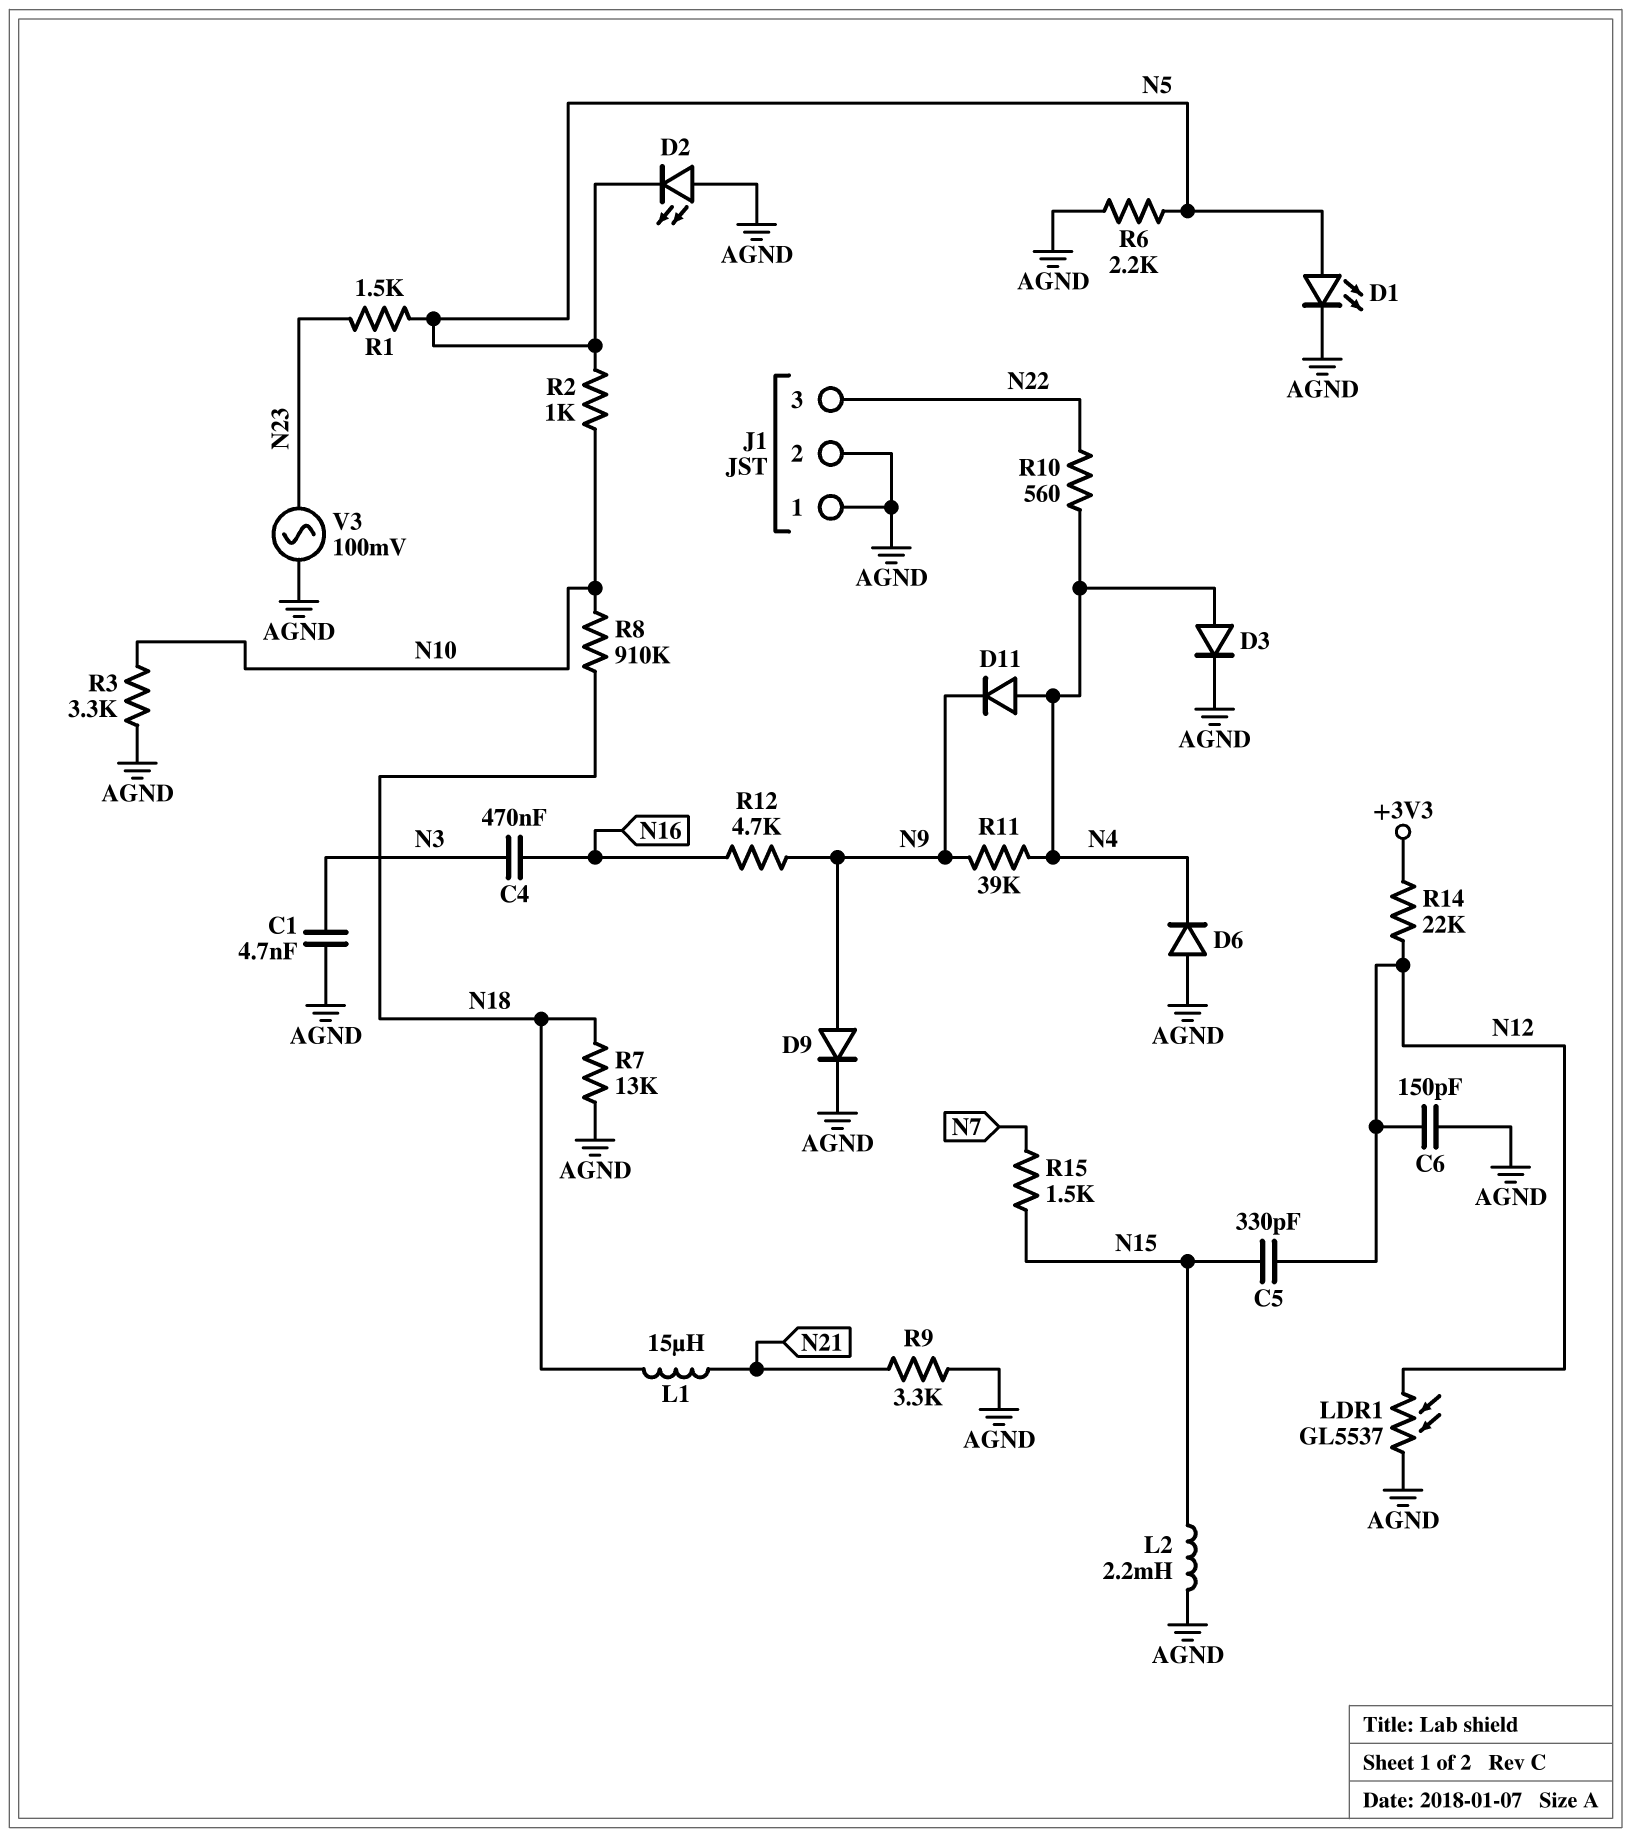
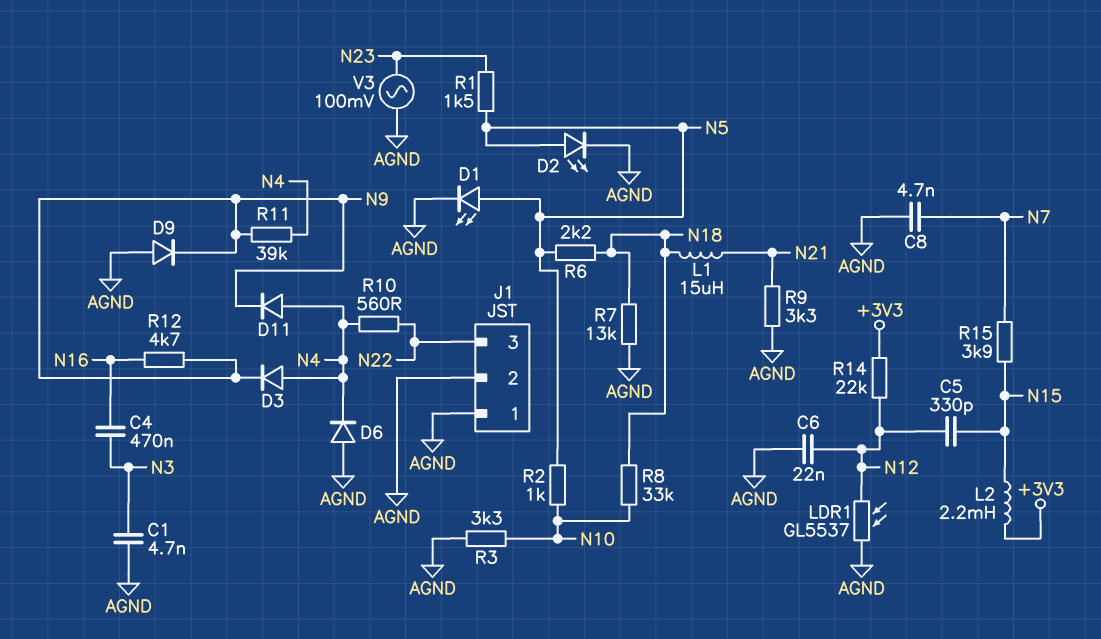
C6: 150pF (AGND, N12) -> 22nF (AGND, N12)
C8: none -> 4.7nF (AGND, N7)
D2: LED (A AGND, K N5) -> LED (A N5, K AGND)
D3: diode (A N4, K AGND) -> diode (A N4, K N9)
D9: diode (A N9, K AGND) -> diode (A AGND, K N9)
L2: 2.2mH (AGND, N15) -> 2.2mH (+3V3, N15)
R6: 2.2k (AGND, N5) -> 2.2k (N5, N18)
R8: 910k (N10, N18) -> 33k (N10, N18)
R15: 1.5k (N7, N15) -> 3.9k (N7, N15)

